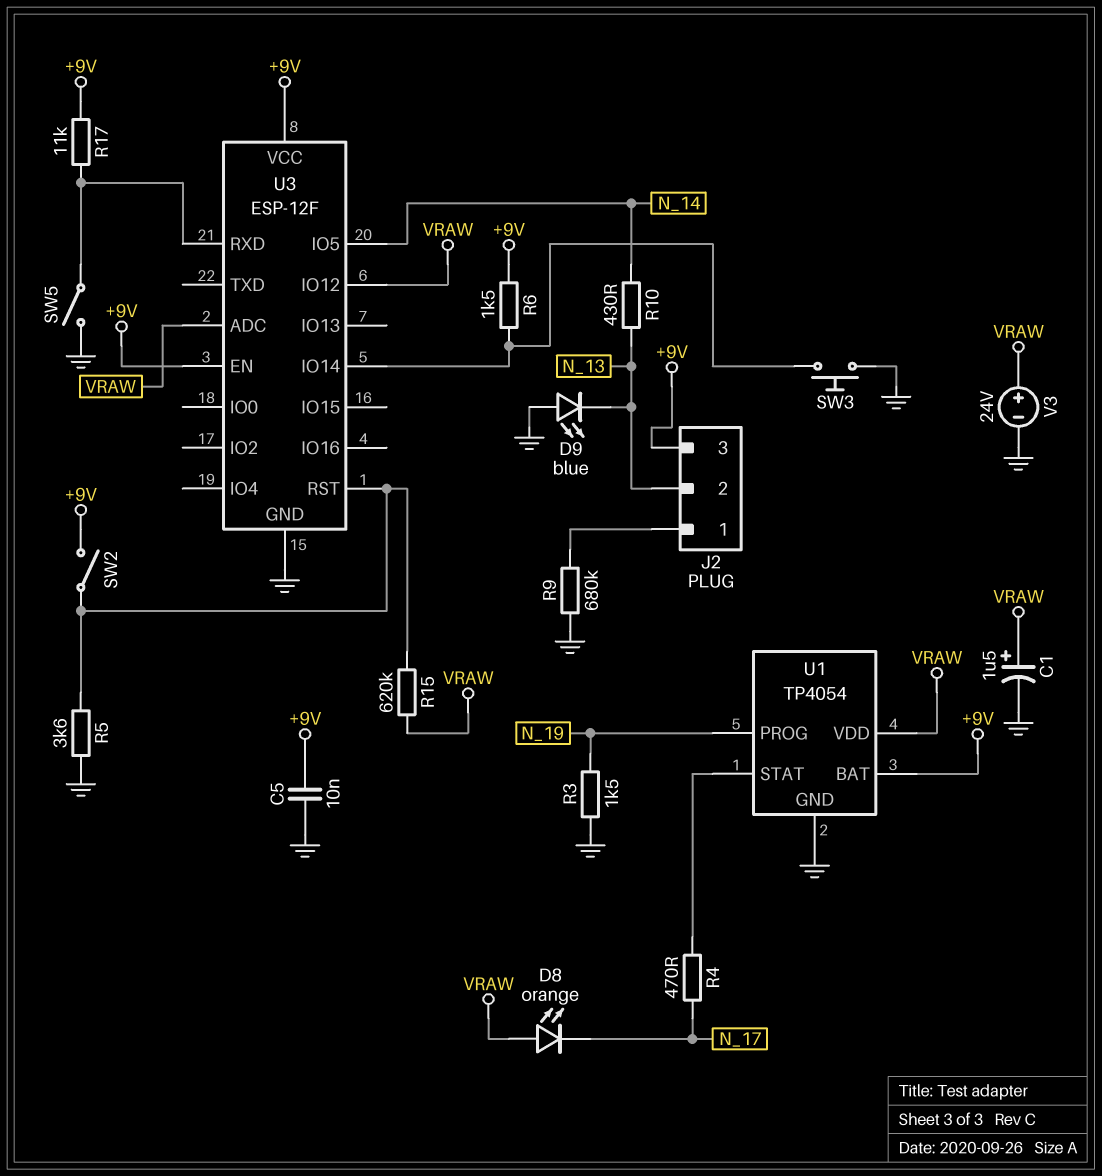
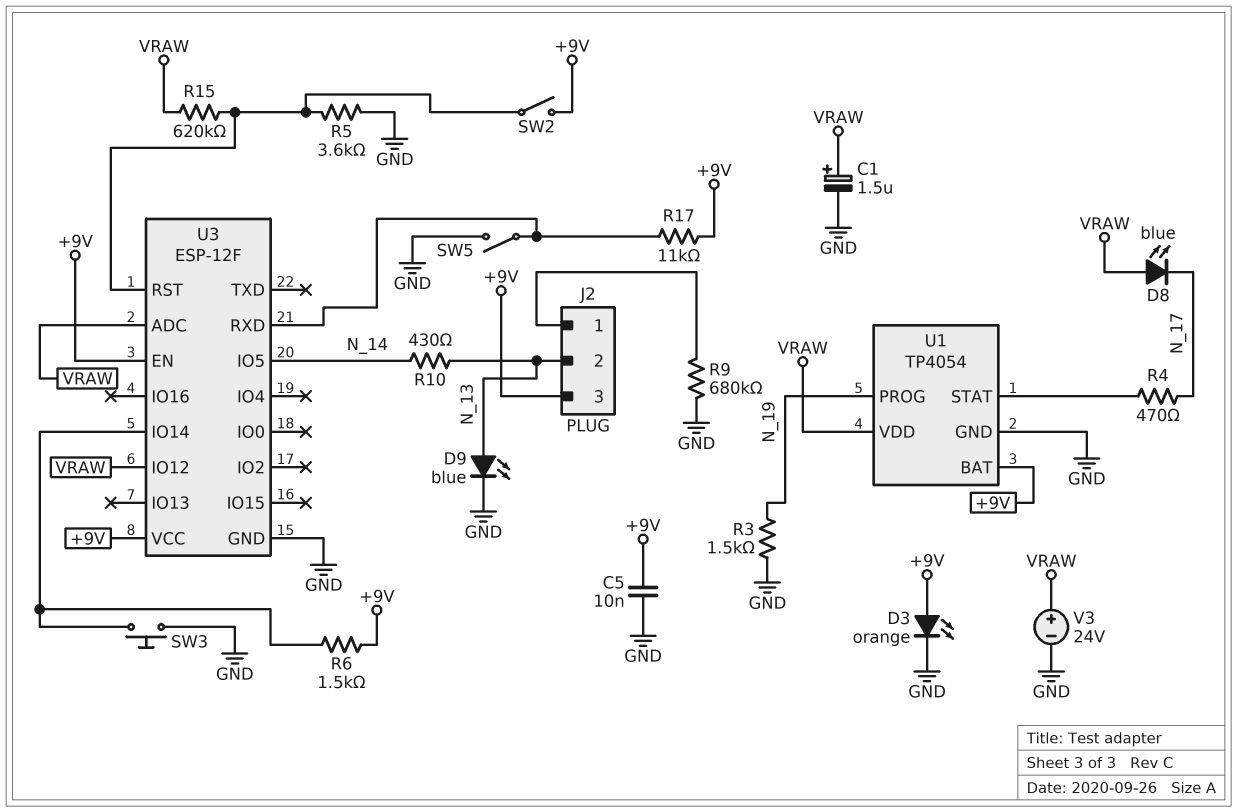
D3: none -> LED orange (A +9V, K GND)
D8: LED orange (A VRAW, K N_17) -> LED blue (A VRAW, K N_17)
D9: LED blue (A GND, K N_13) -> LED blue (A N_13, K GND)

